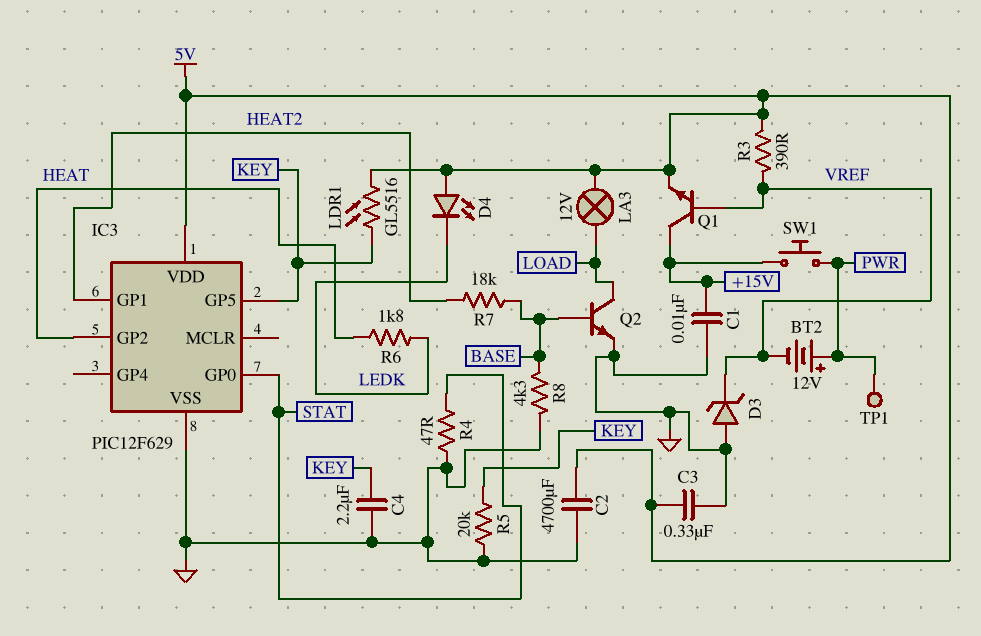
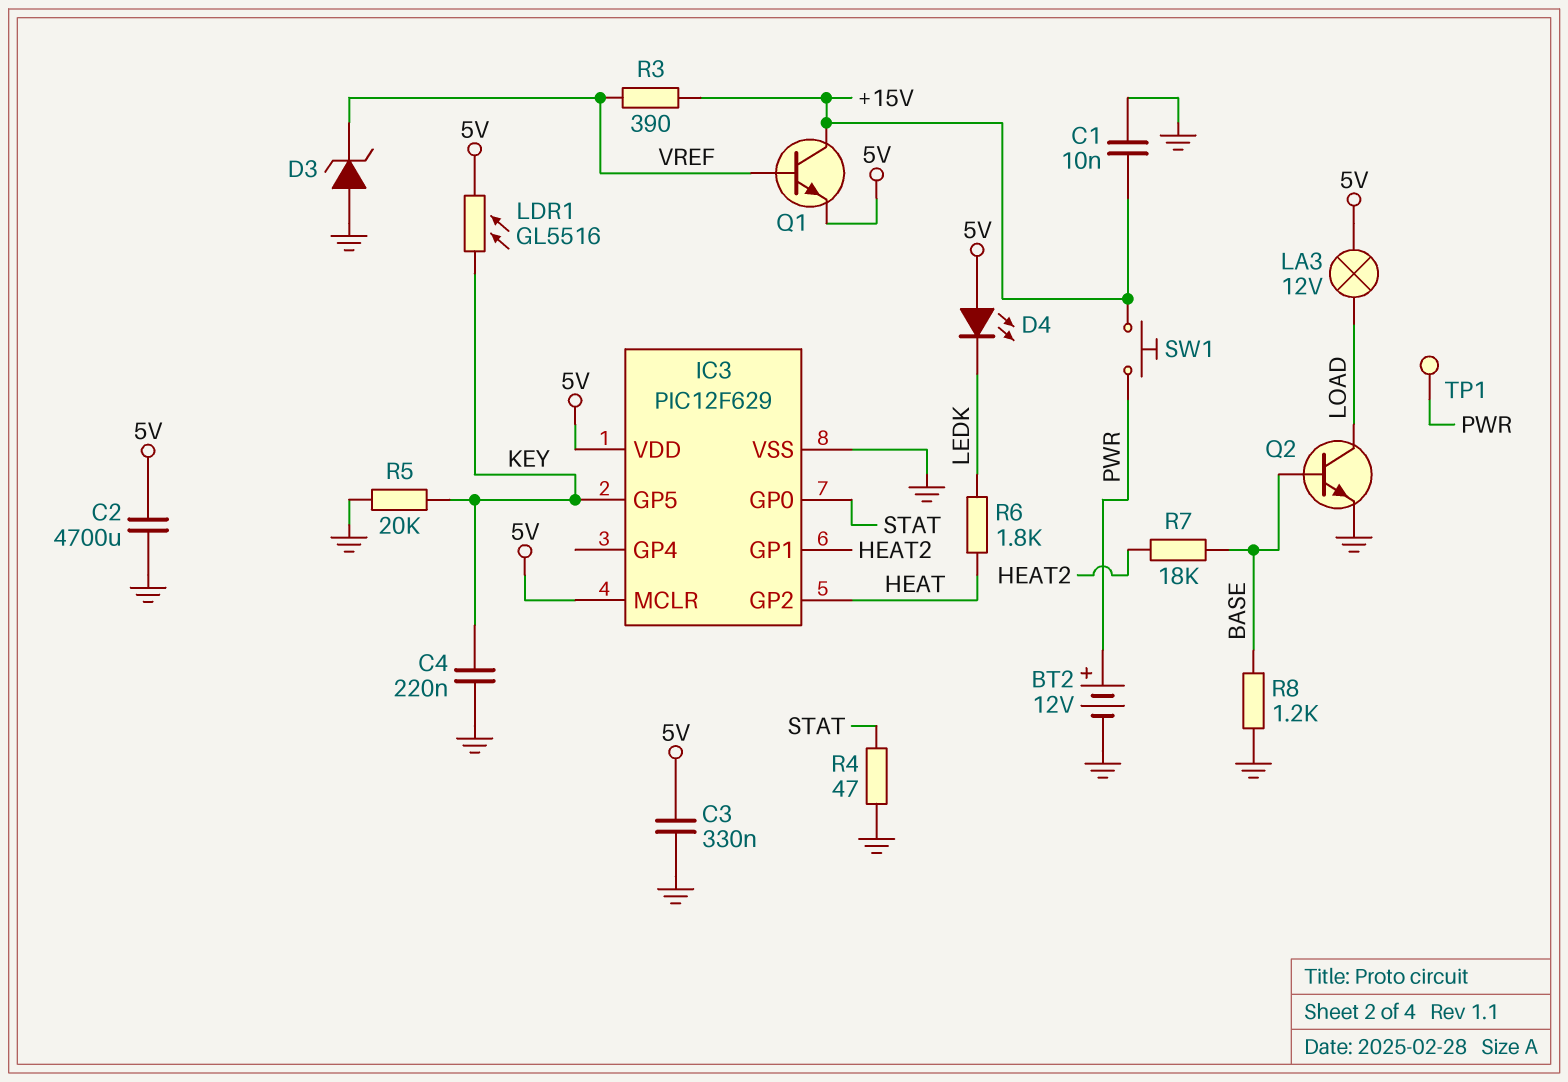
BT2: 12V (plus PWR, minus VREF) -> 12V (plus PWR, minus GND)
C4: 2.2uF (GND, KEY) -> 220nF (GND, KEY)
IC3 pin MCLR: none -> 5V
R3: 390 (5V, VREF) -> 390 (+15V, VREF)
R8: 4.3k (BASE, GND) -> 1.2k (BASE, GND)

